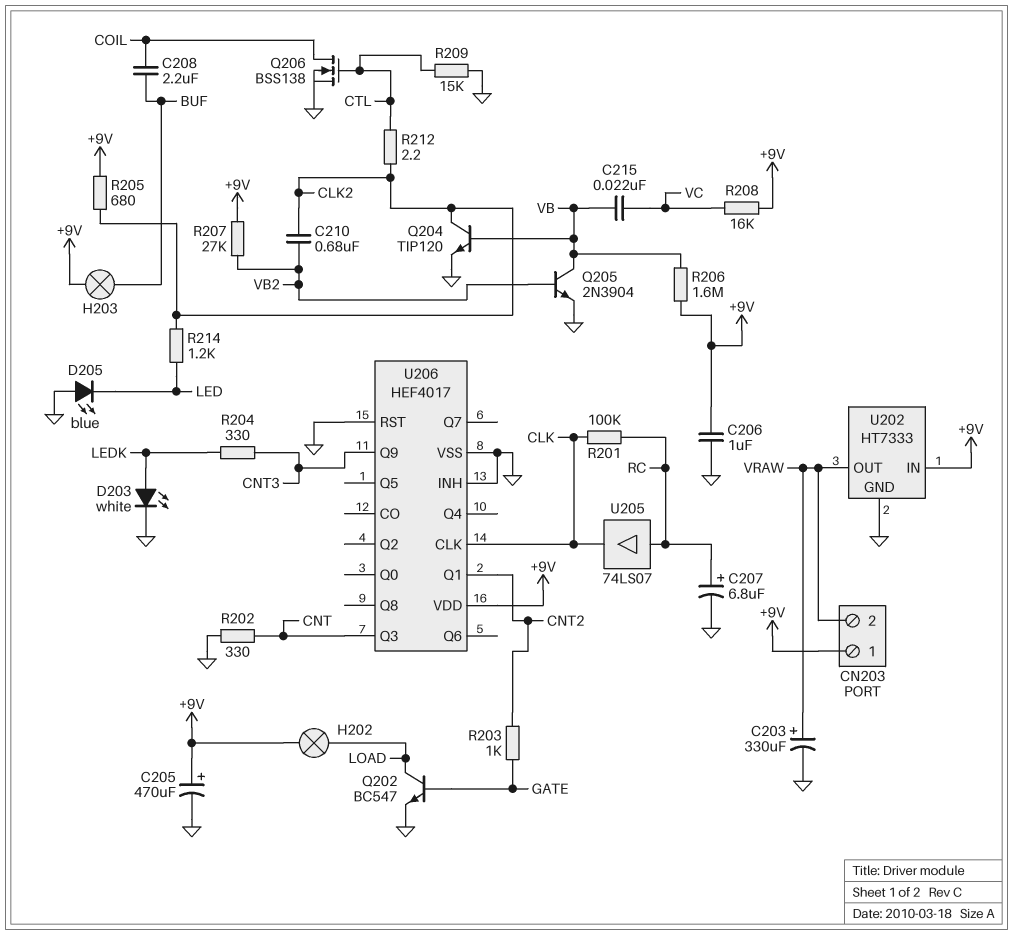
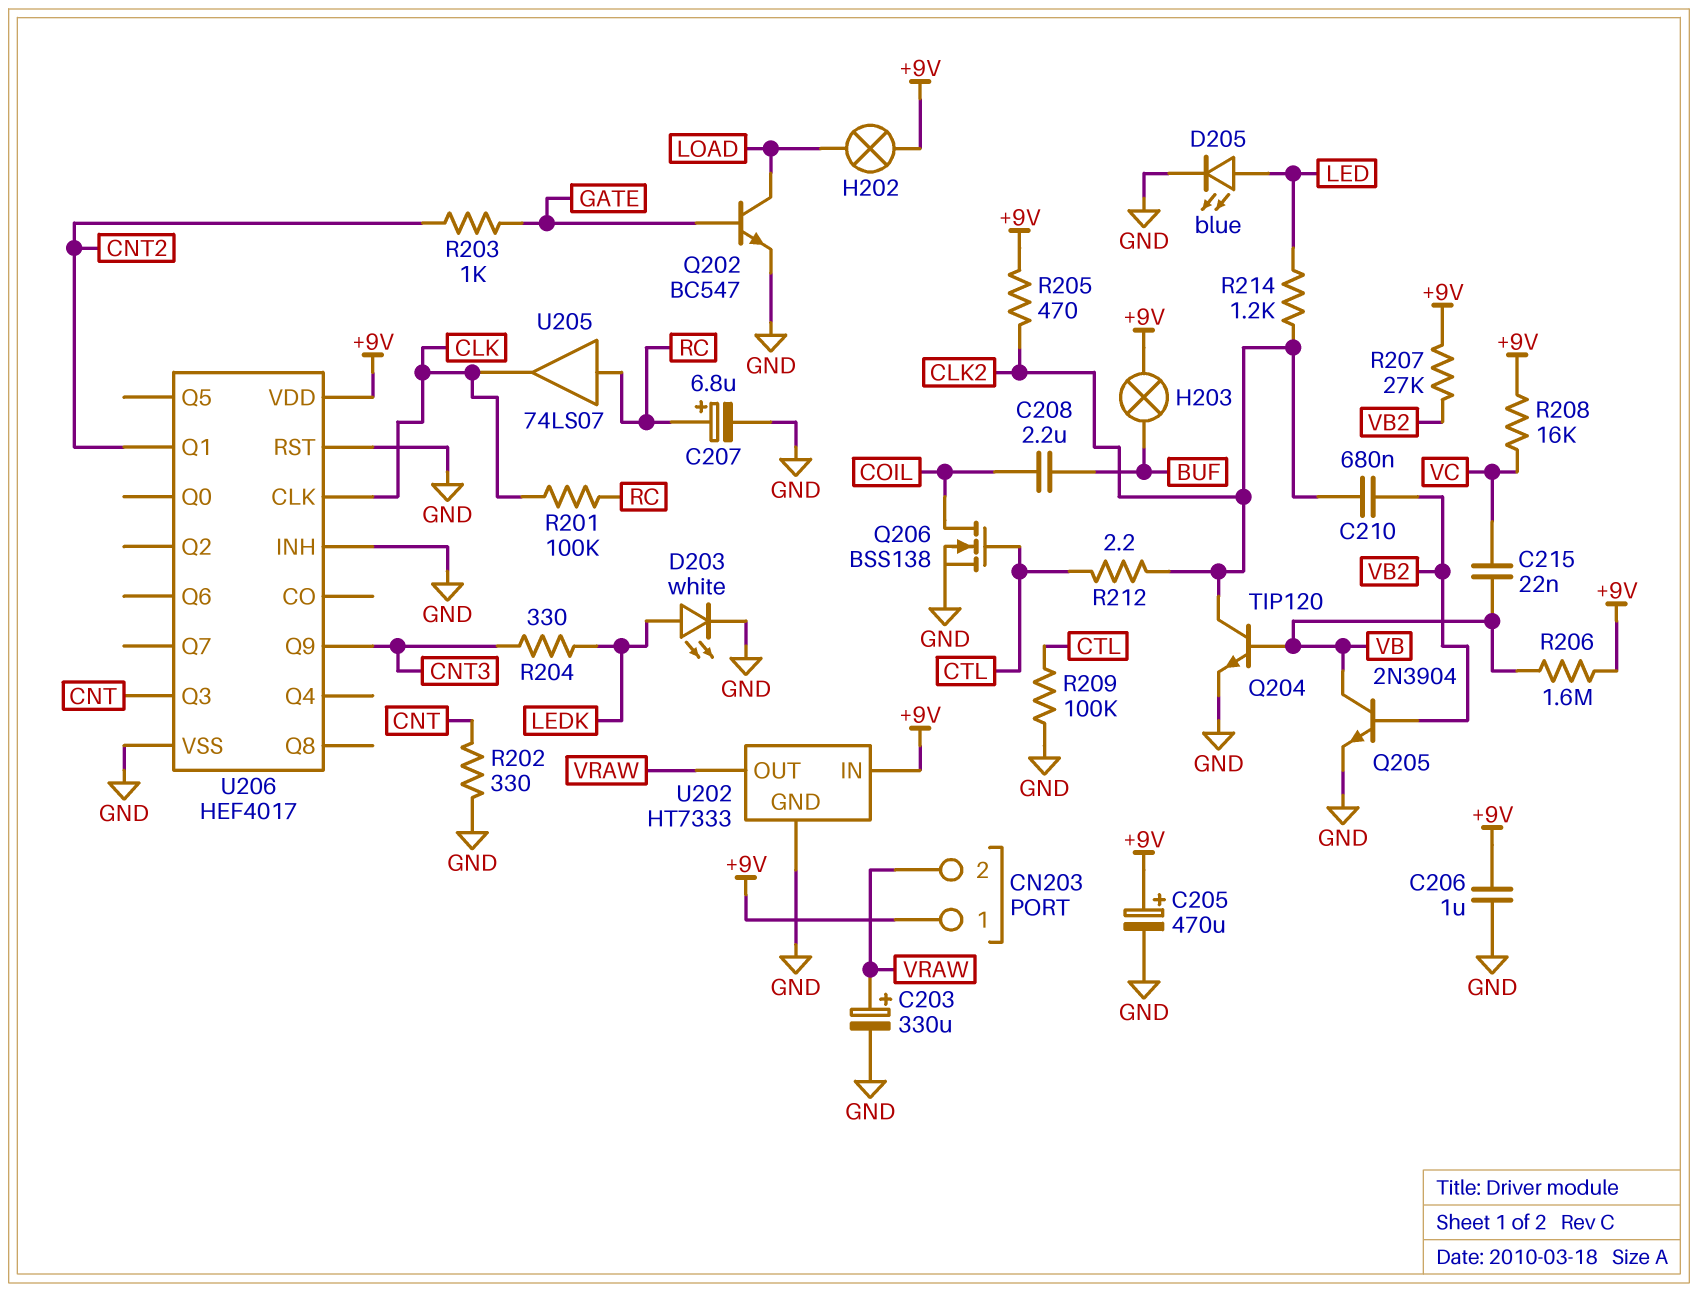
D205: LED blue (A GND, K LED) -> LED blue (A LED, K GND)
R205: 680 (+9V, CLK2) -> 470 (+9V, CLK2)
R209: 15k (CTL, GND) -> 100k (CTL, GND)

